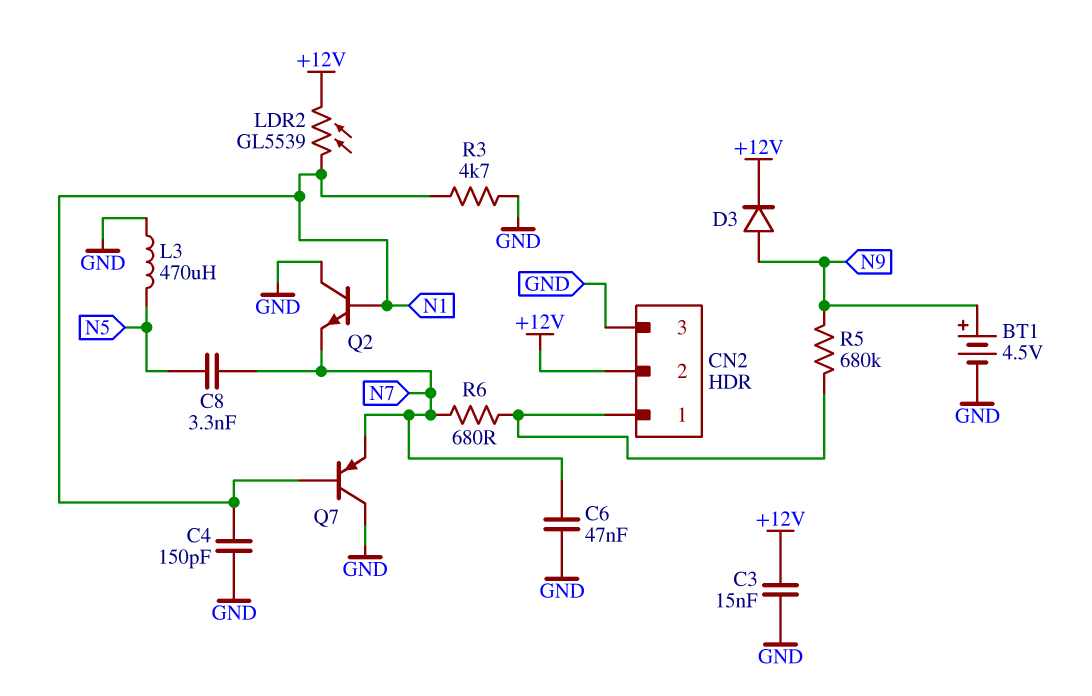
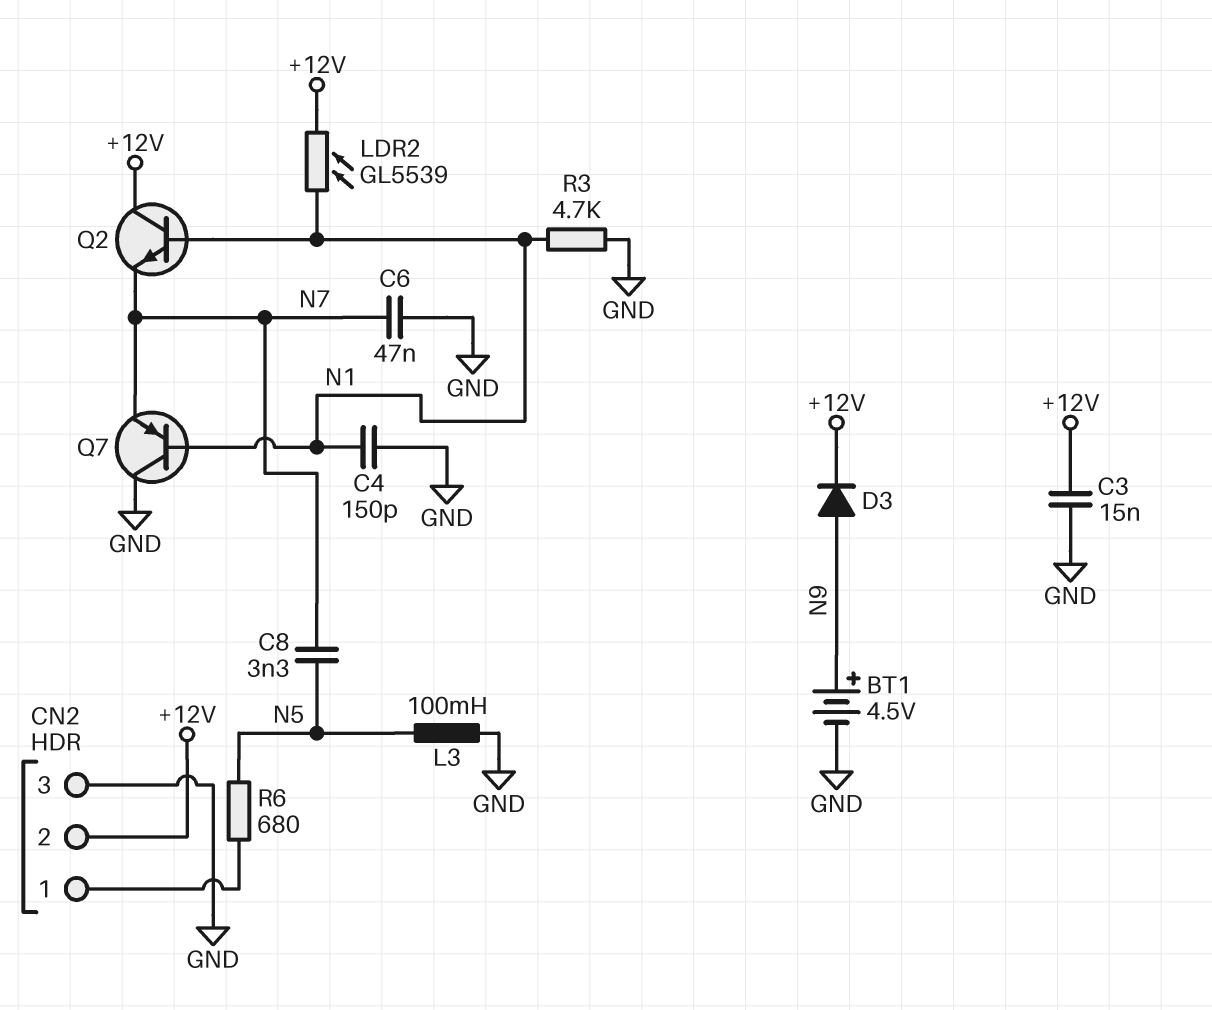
L3: 470uH (GND, N5) -> 100mH (GND, N5)
Q2: NPN (B N1, C GND, E N7) -> NPN (B N1, C +12V, E N7)
R5: 680k (CN2/1, N9) -> none
R6: 680 (CN2/1, N7) -> 680 (CN2/1, N5)

